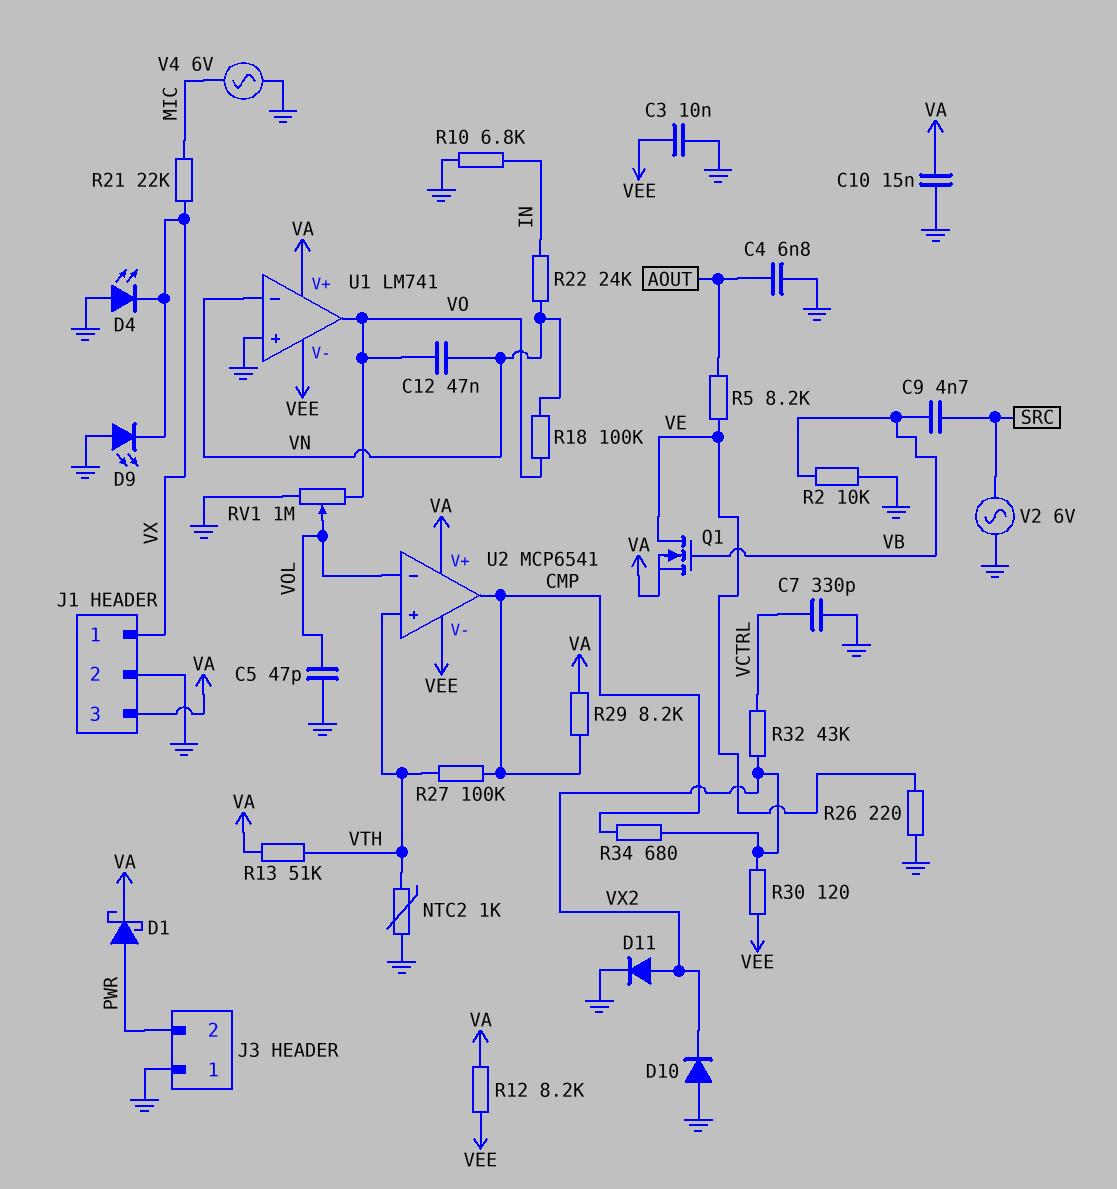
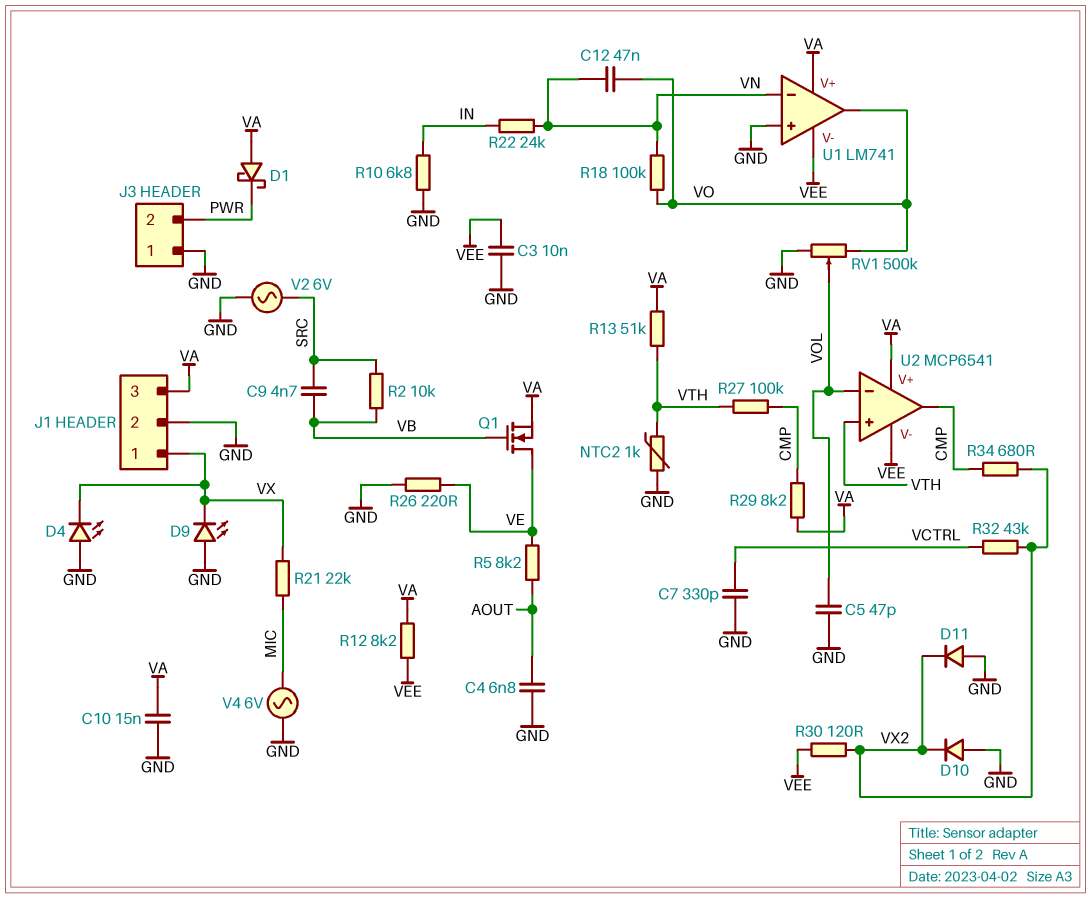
D1: schottky (A PWR, K VA) -> schottky (A VA, K PWR)
D11: diode (A VX2, K GND) -> diode (A GND, K VX2)
R2: 10k (GND, VB) -> 10k (SRC, VB)
RV1: 1M (GND, VO, wiper VOL) -> 500k (GND, VO, wiper VOL)

